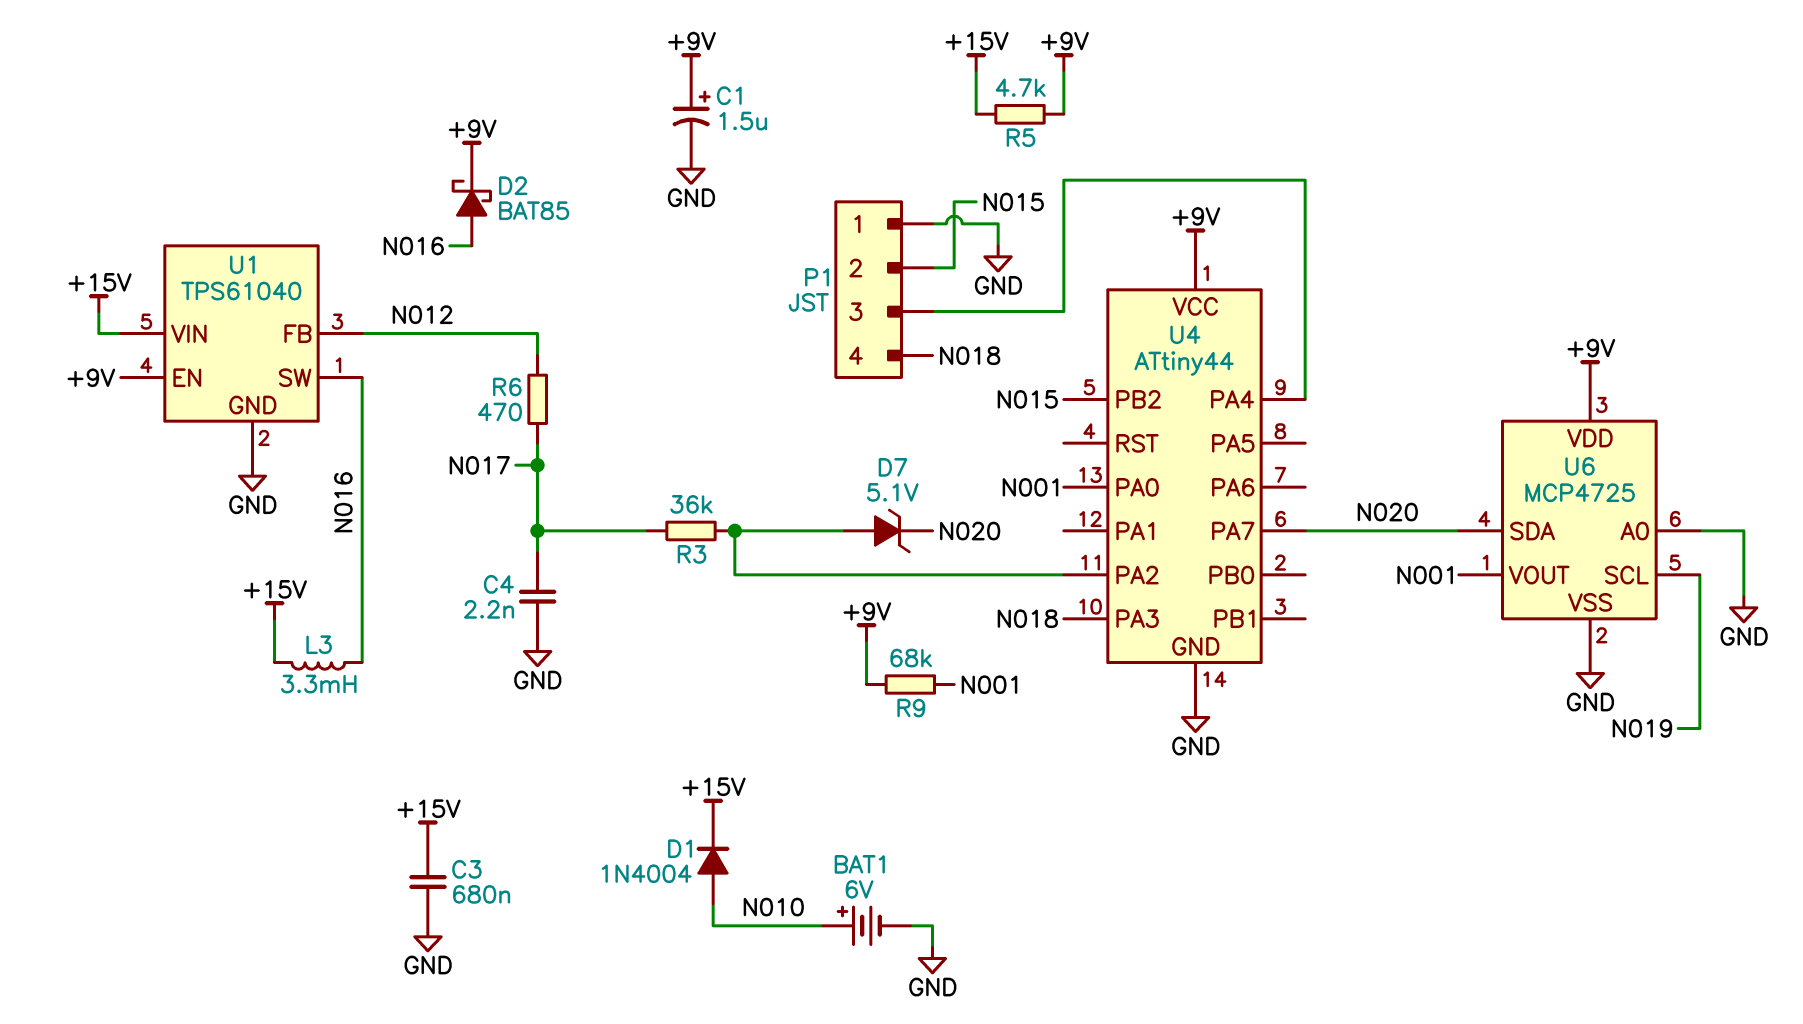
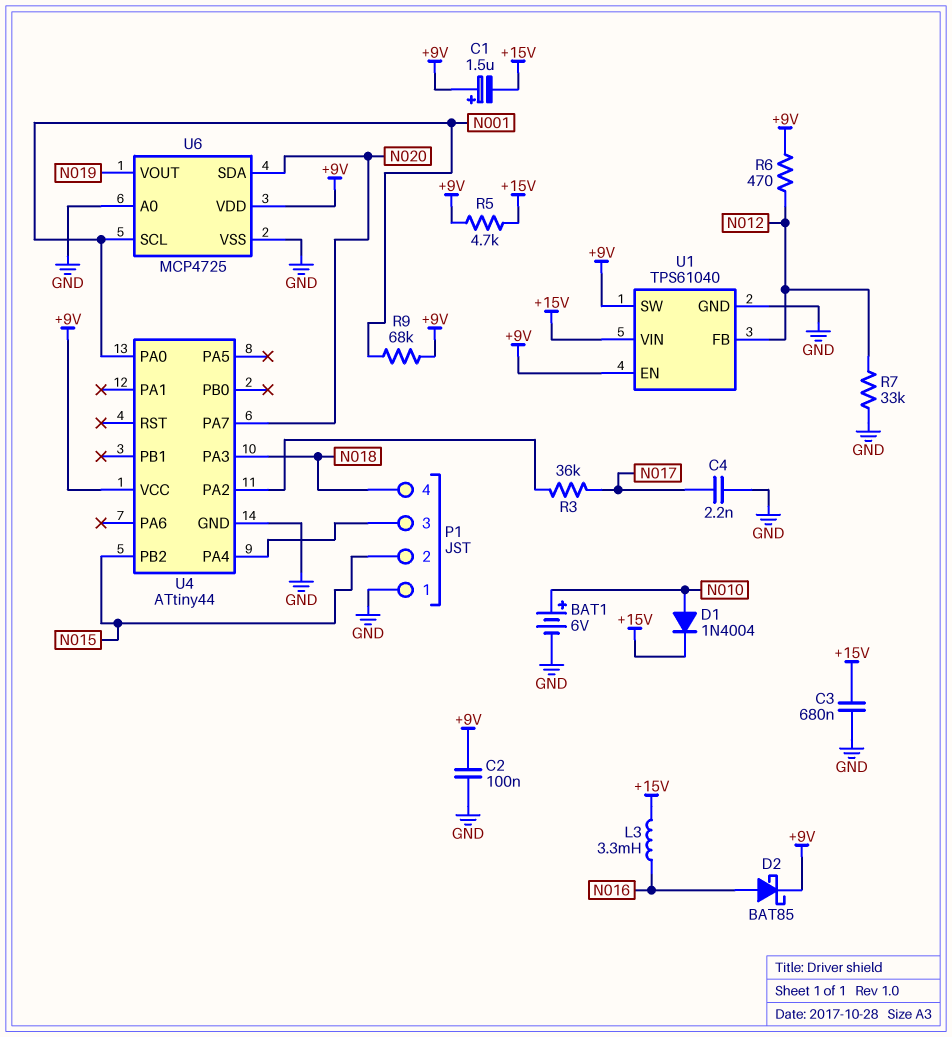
C1: 1.5uF (plus +9V, minus GND) -> 1.5uF (plus +9V, minus +15V)
C2: none -> 100nF (+9V, GND)
D7: zener 5.1V (A U4/PA2, K N020) -> none
R6: 470 (N012, N017) -> 470 (+9V, N012)
R7: none -> 33k (GND, N012)
U1 pin SW: N016 -> +9V
U6 pin SCL: N019 -> N001
U6 pin VOUT: N001 -> N019

